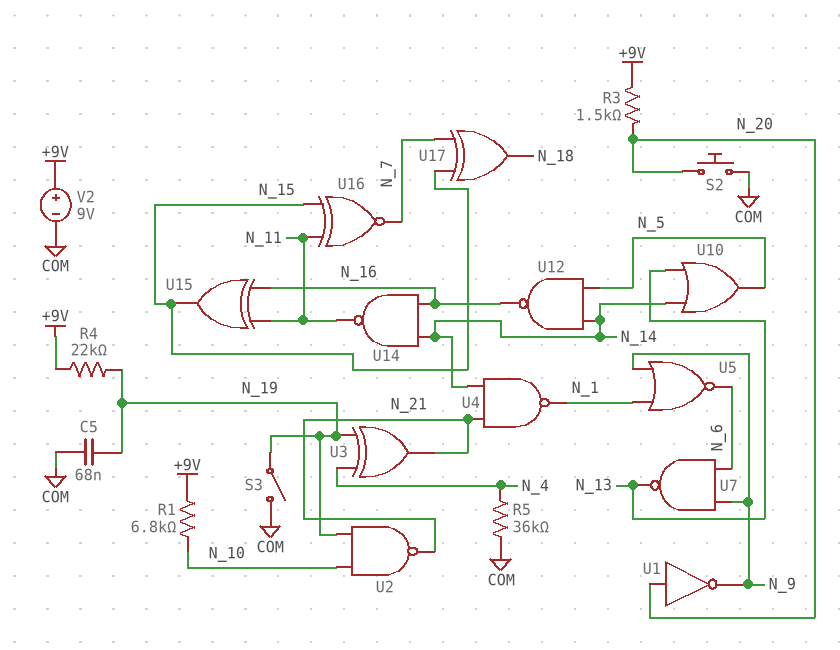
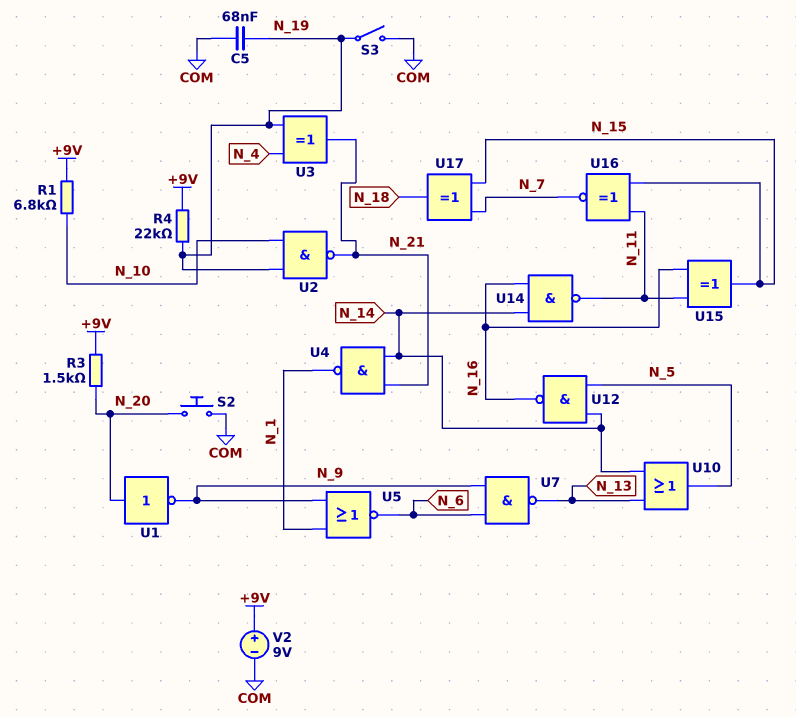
R5: 36k (COM, N_4) -> none

